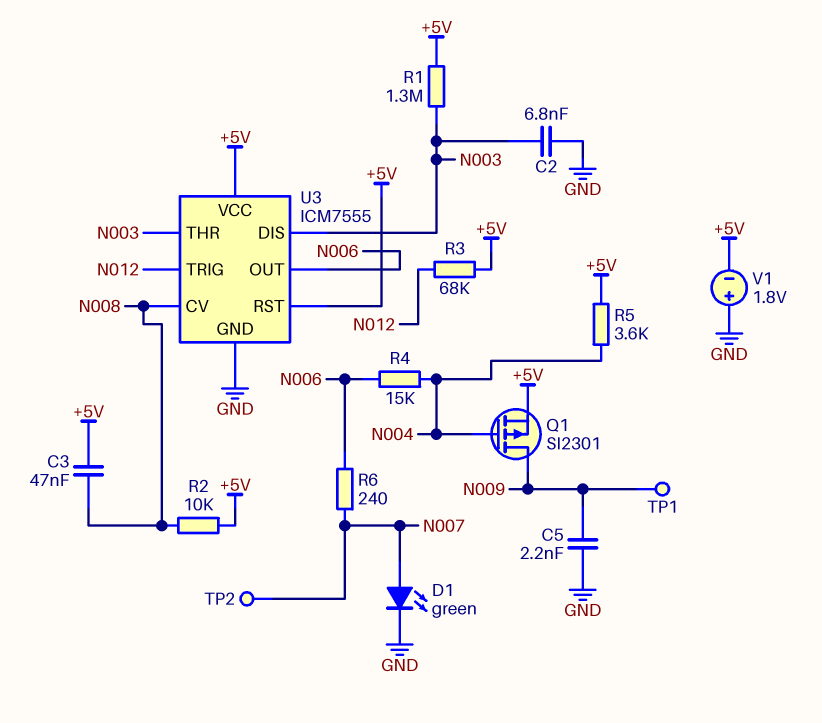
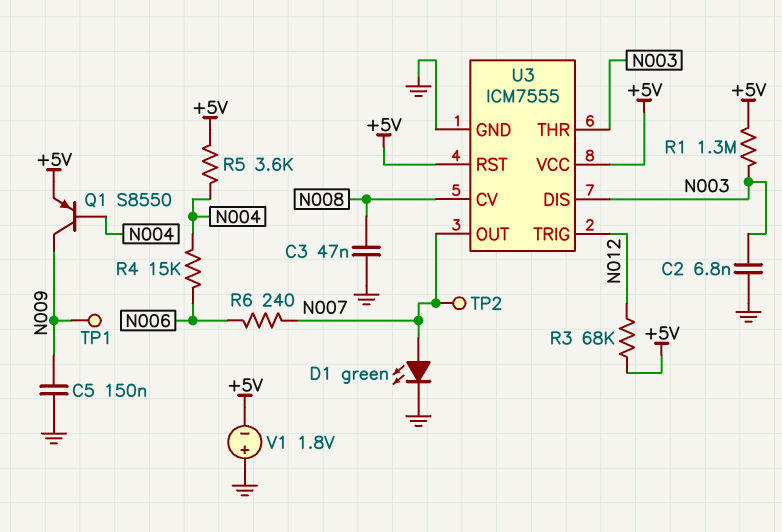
C3: 47nF (+5V, N008) -> 47nF (GND, N008)
C5: 2.2nF (GND, N009) -> 150nF (GND, N009)
Q1: PMOS SI2301 (G N004, D N009, S +5V) -> PNP S8550 (B N004, C N009, E +5V)
R2: 10k (+5V, N008) -> none
U3 pin OUT: N006 -> N007

